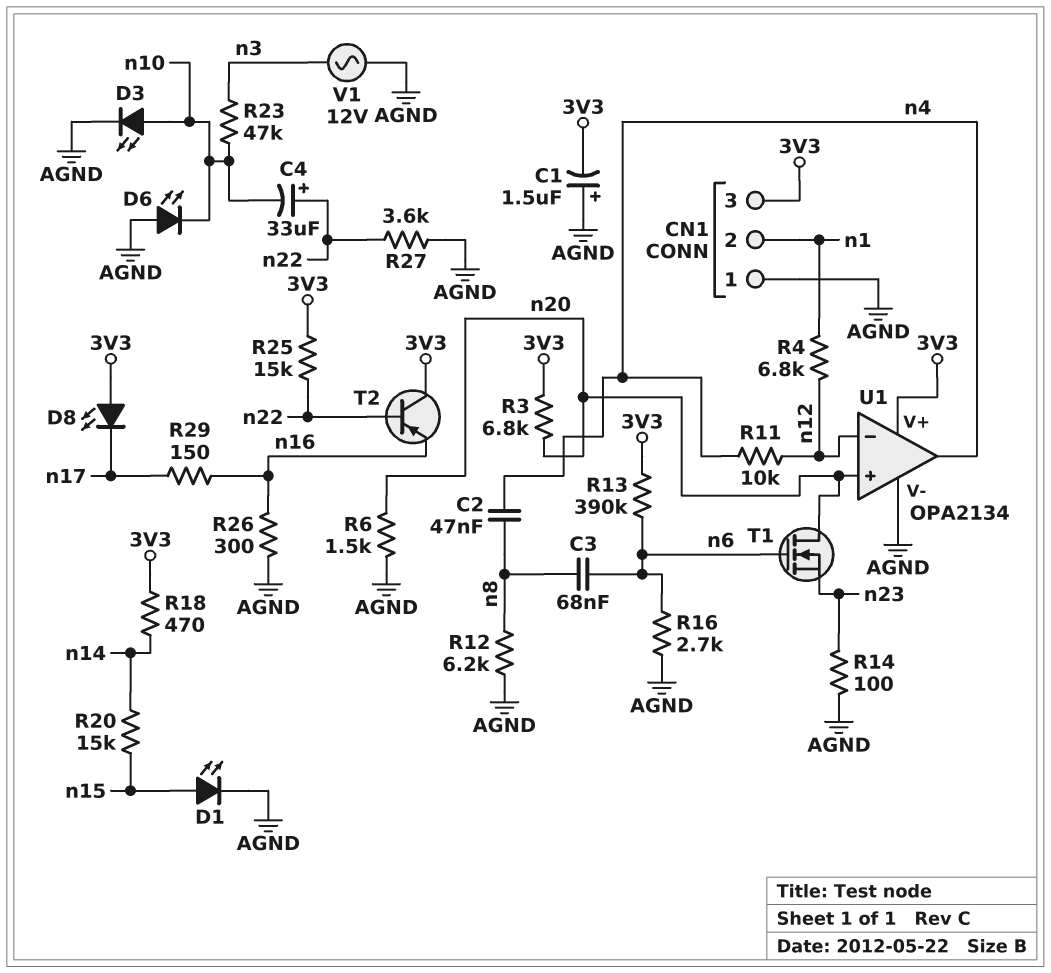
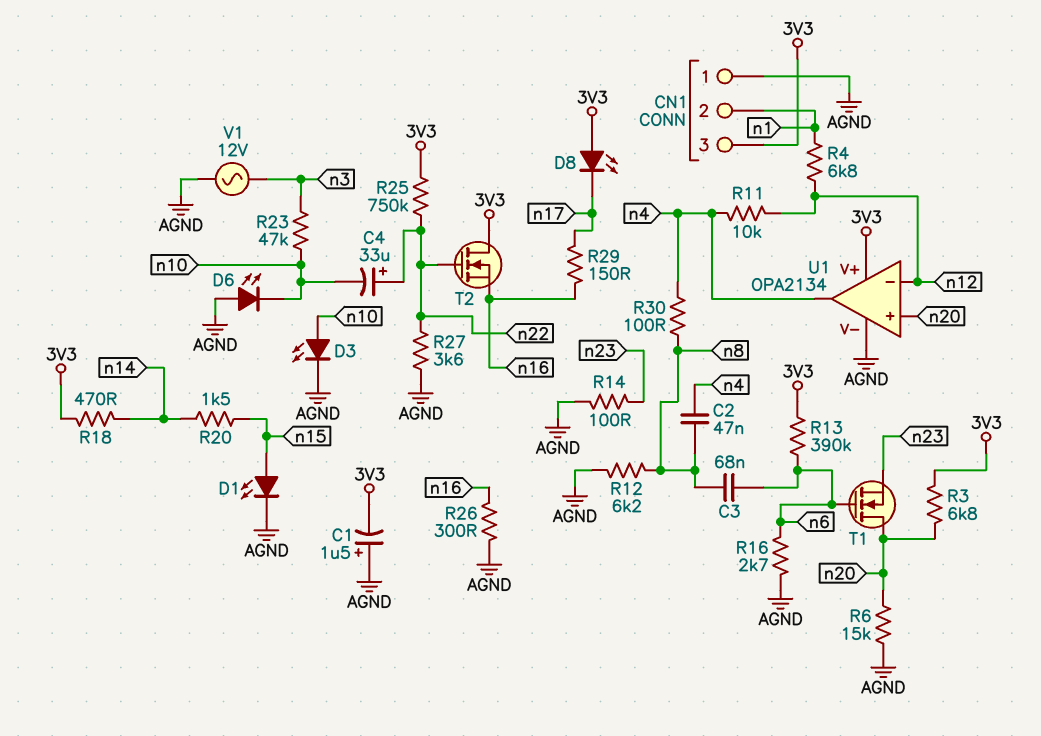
R6: 1.5k (AGND, n20) -> 15k (AGND, n20)
R20: 15k (n14, n15) -> 1.5k (n14, n15)
R25: 15k (3V3, n22) -> 750k (3V3, n22)
R30: none -> 100 (n4, n8)
T2: PNP (B n22, C 3V3, E n16) -> NMOS (G n22, D 3V3, S n16)

